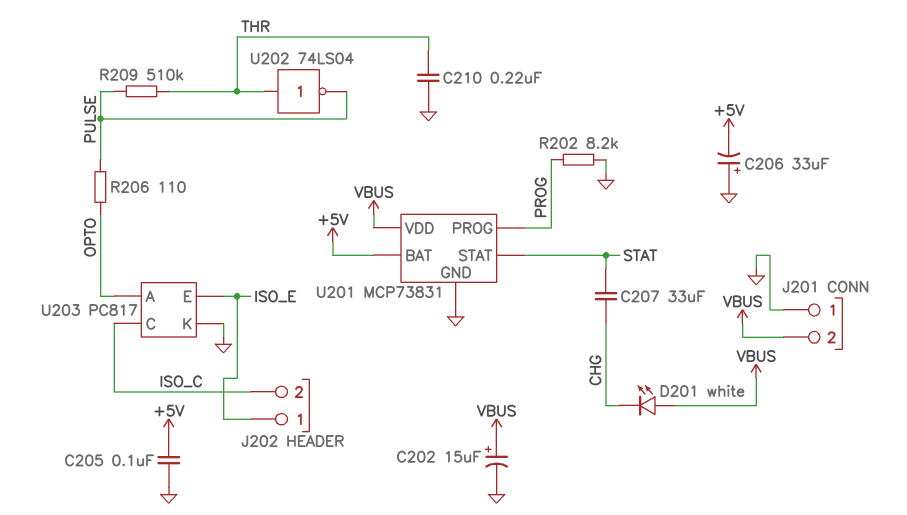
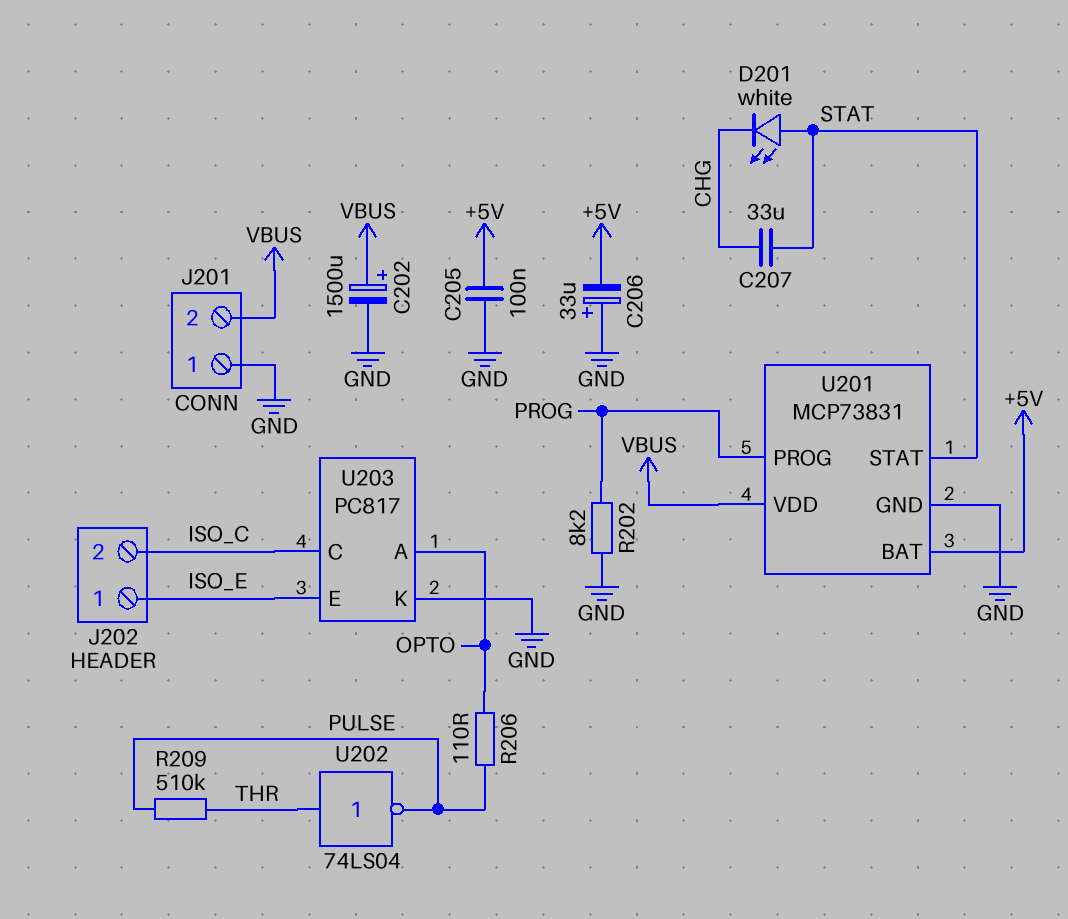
C202: 15uF (plus VBUS, minus GND) -> 1500uF (plus VBUS, minus GND)
C210: 220nF (GND, THR) -> none
D201: LED white (A VBUS, K CHG) -> LED white (A STAT, K CHG)

